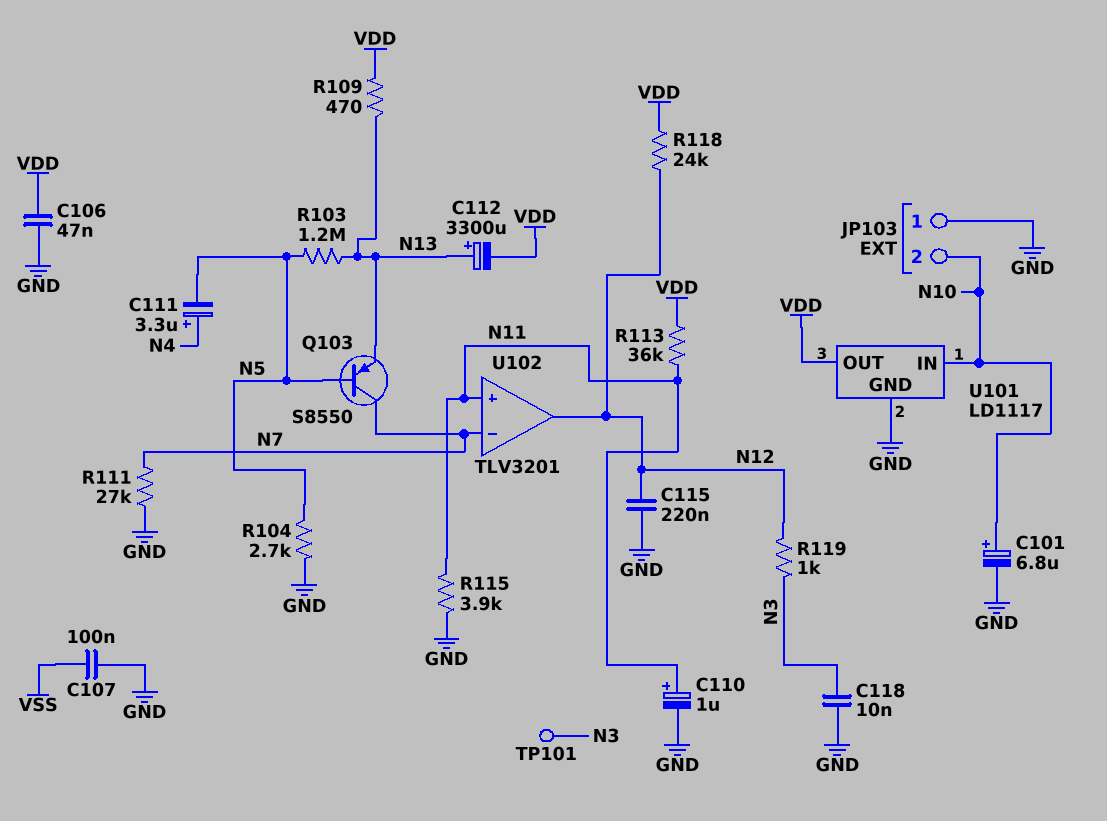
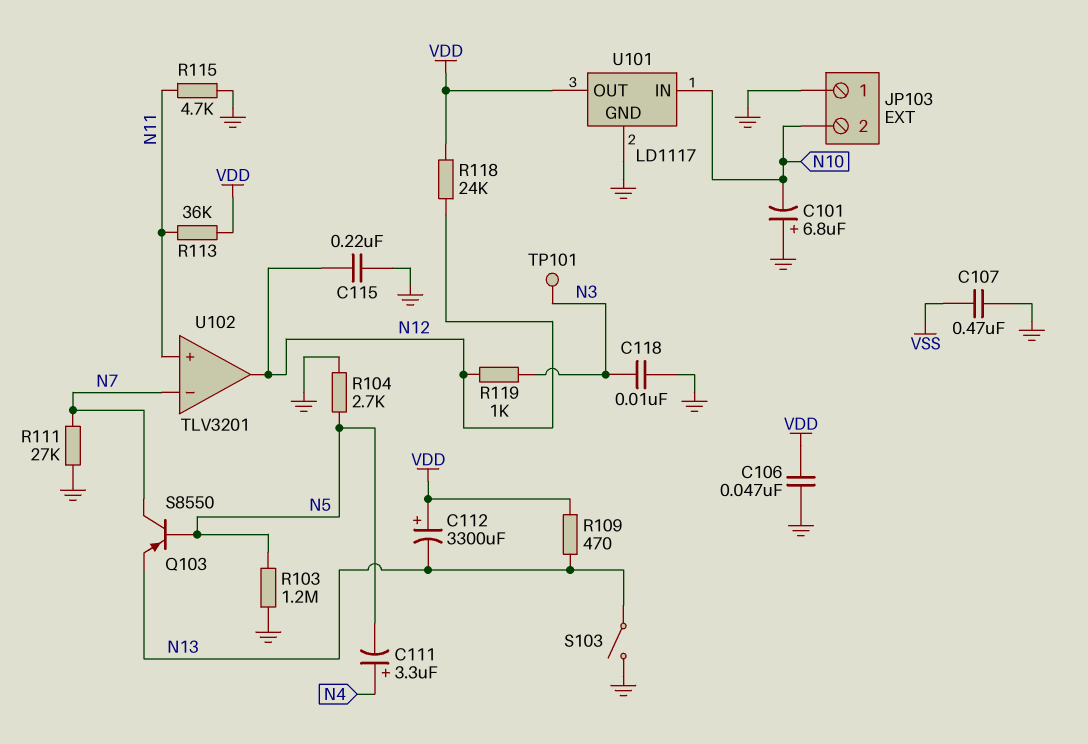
C101: 6.8uF (plus N10, minus GND) -> 6.8uF (plus GND, minus N10)
C107: 100nF (GND, VSS) -> 470nF (GND, VSS)
C110: 1uF (plus N11, minus GND) -> none
C112: 3300uF (plus N13, minus VDD) -> 3300uF (plus VDD, minus N13)
R103: 1.2M (N5, N13) -> 1.2M (GND, N5)
R115: 3.9k (GND, N11) -> 4.7k (GND, N11)
S103: none -> switch (GND, N13)

